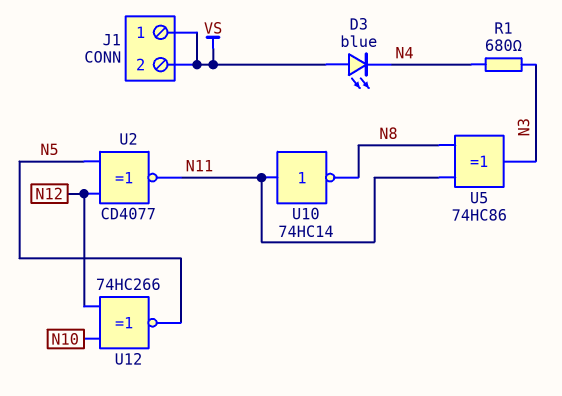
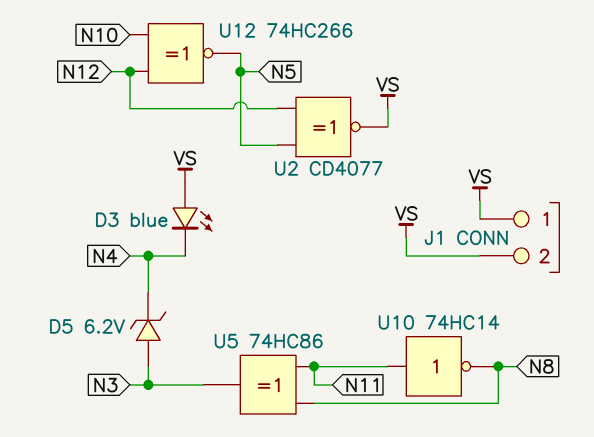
D5: none -> zener 6.2V (A N3, K N4)
R1: 680 (N3, N4) -> none
U2: XNOR CD4077 (in N5, in N12, out N11) -> XNOR CD4077 (in N5, in N12, out VS)

